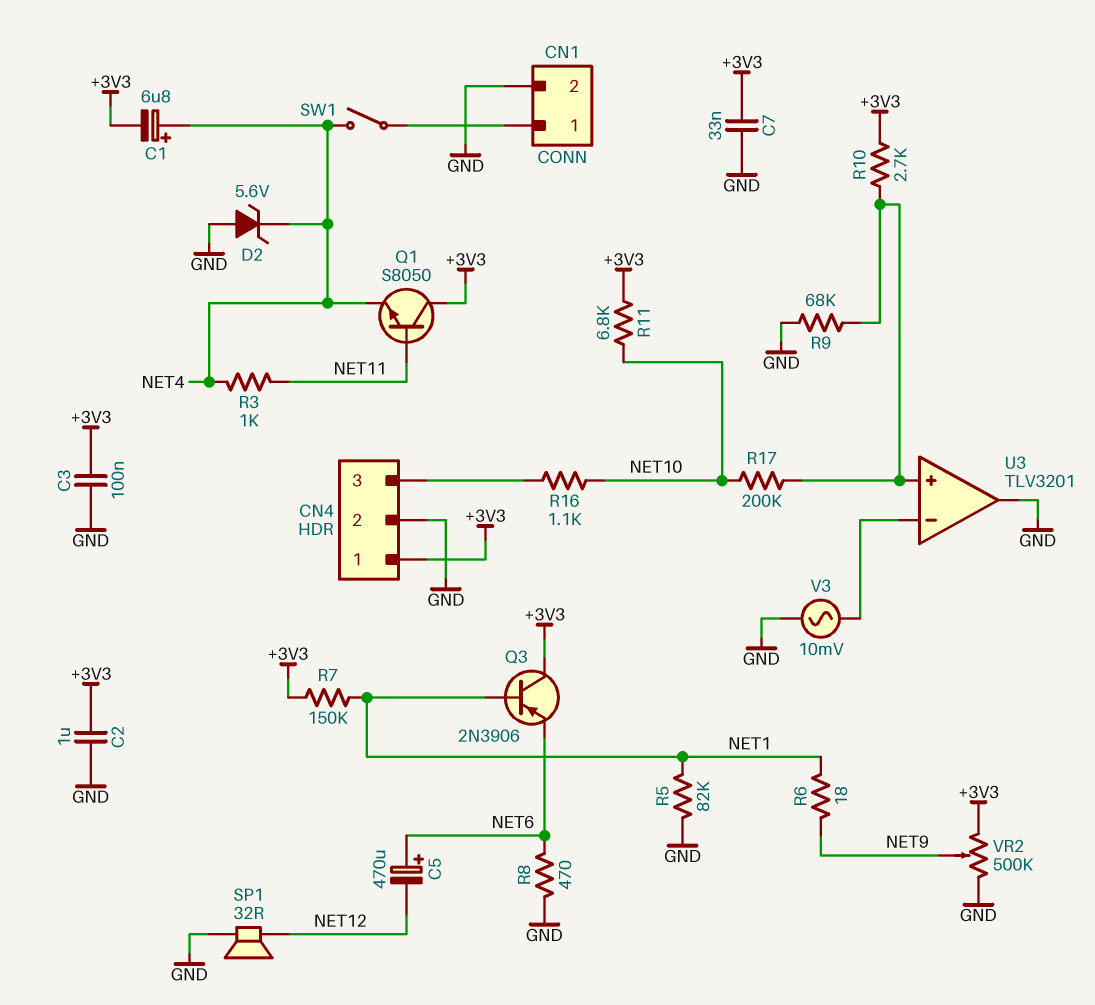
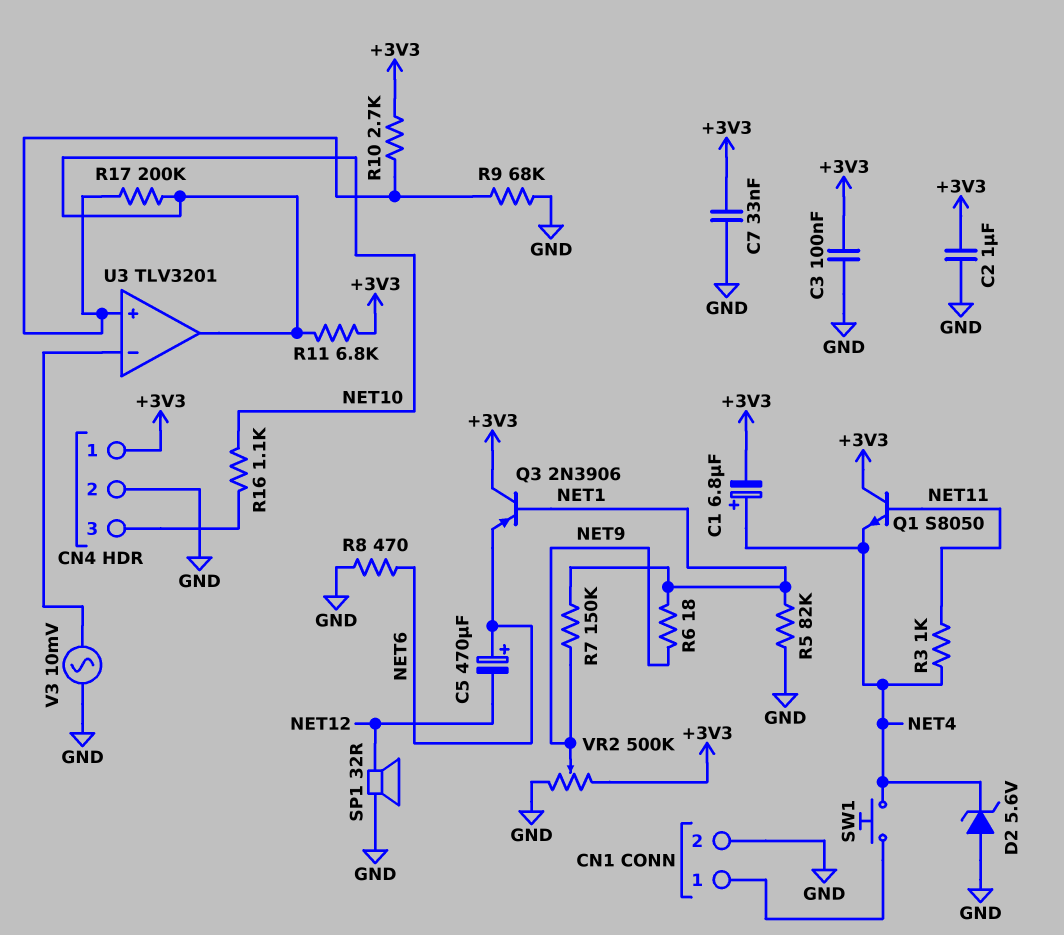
R7: 150k (+3V3, NET1) -> 150k (NET1, NET9)
SW1: switch (CN1/1, NET4) -> button (CN1/1, NET4)
U3 pin out: GND -> NET10

